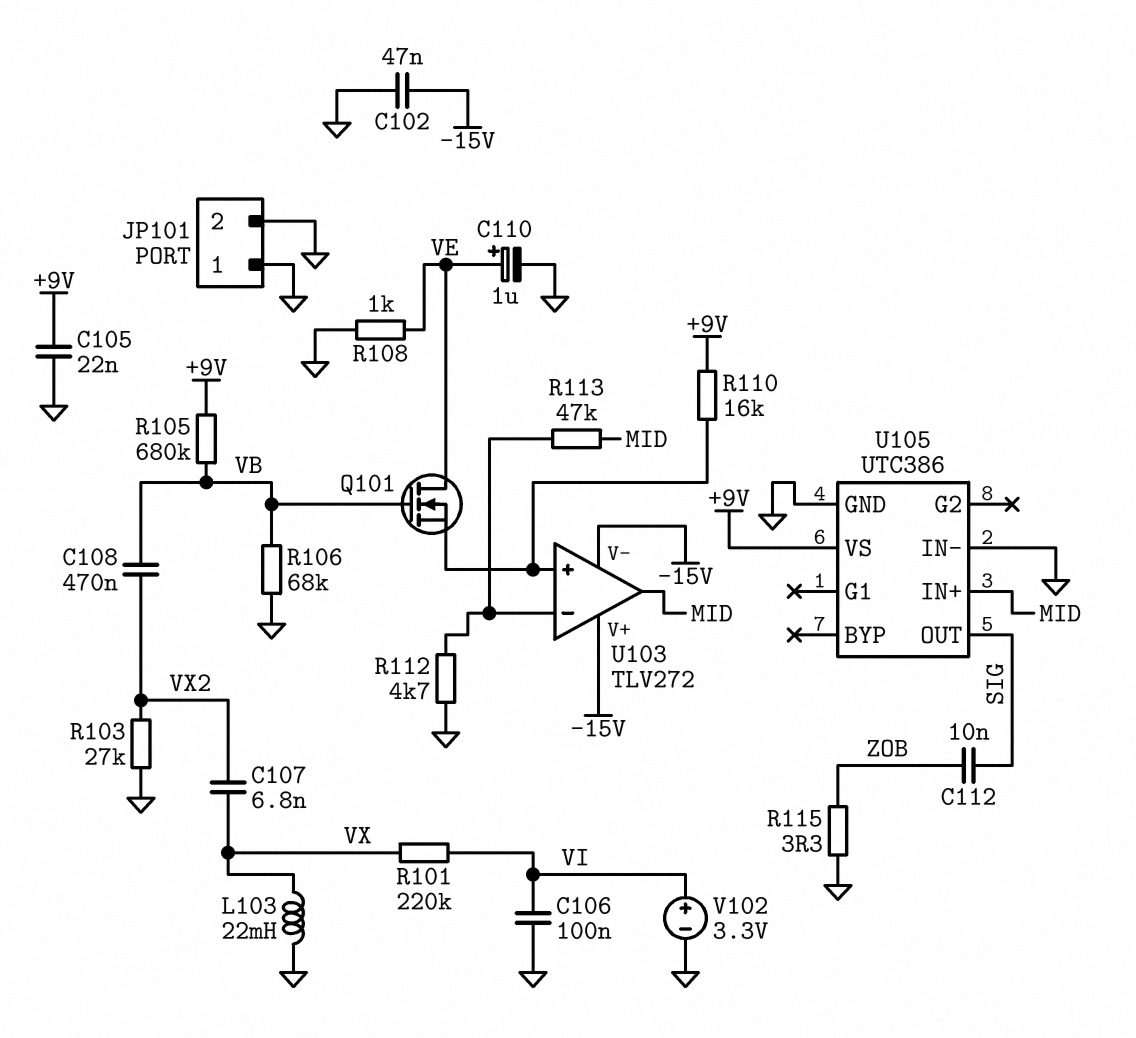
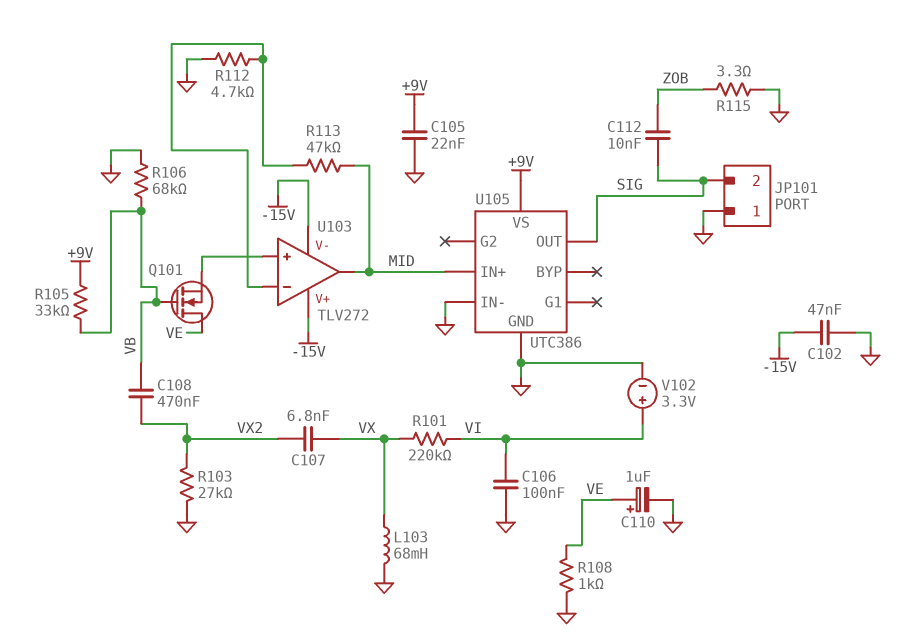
JP101 pin 2: GND -> SIG
L103: 22mH (GND, VX) -> 68mH (GND, VX)
R105: 680k (+9V, VB) -> 33k (+9V, VB)
R110: 16k (+9V, U103/in+) -> none

